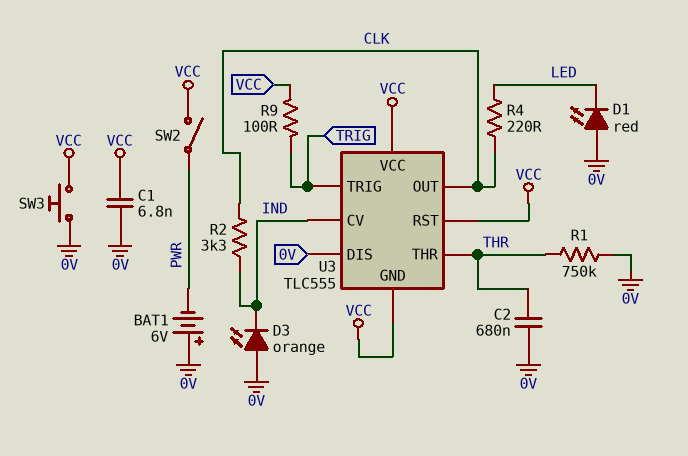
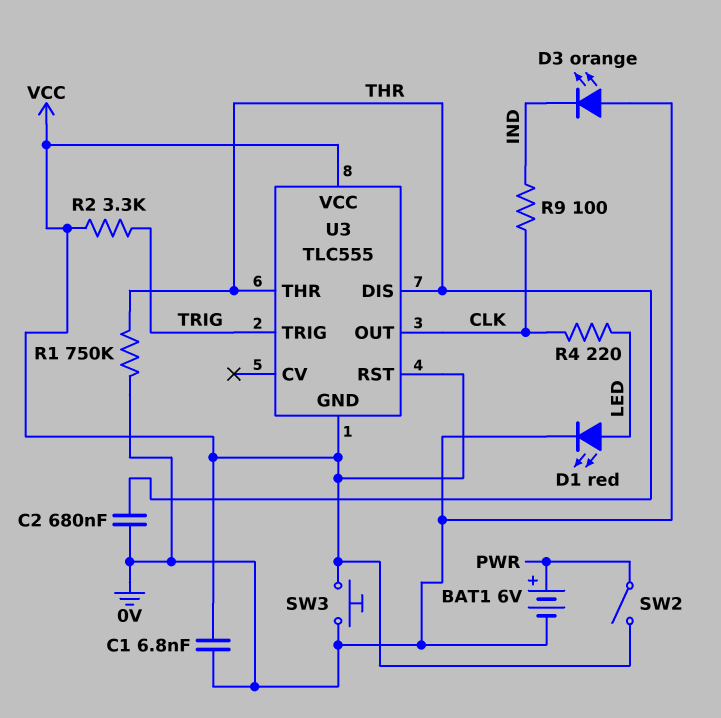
BAT1: 6V (plus 0V, minus PWR) -> 6V (plus PWR, minus 0V)
D1: LED red (A 0V, K LED) -> LED red (A LED, K 0V)
R2: 3.3k (CLK, IND) -> 3.3k (TRIG, VCC)
R9: 100 (TRIG, VCC) -> 100 (CLK, IND)
U3 pin CV: IND -> none
U3 pin DIS: 0V -> THR

